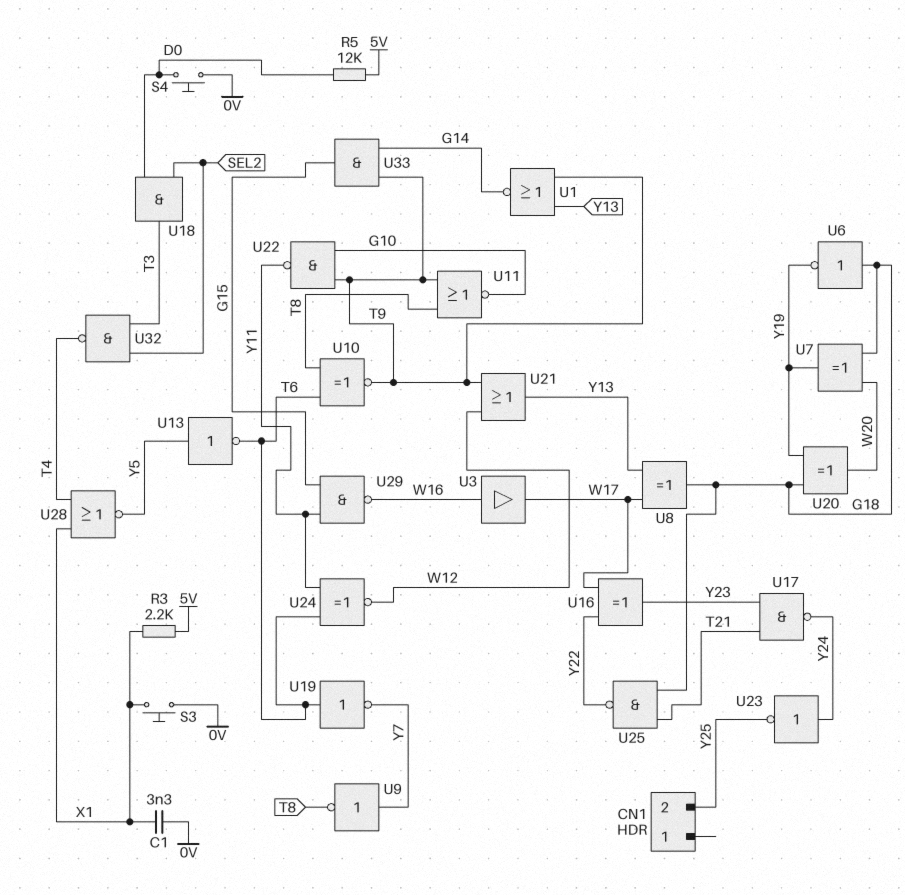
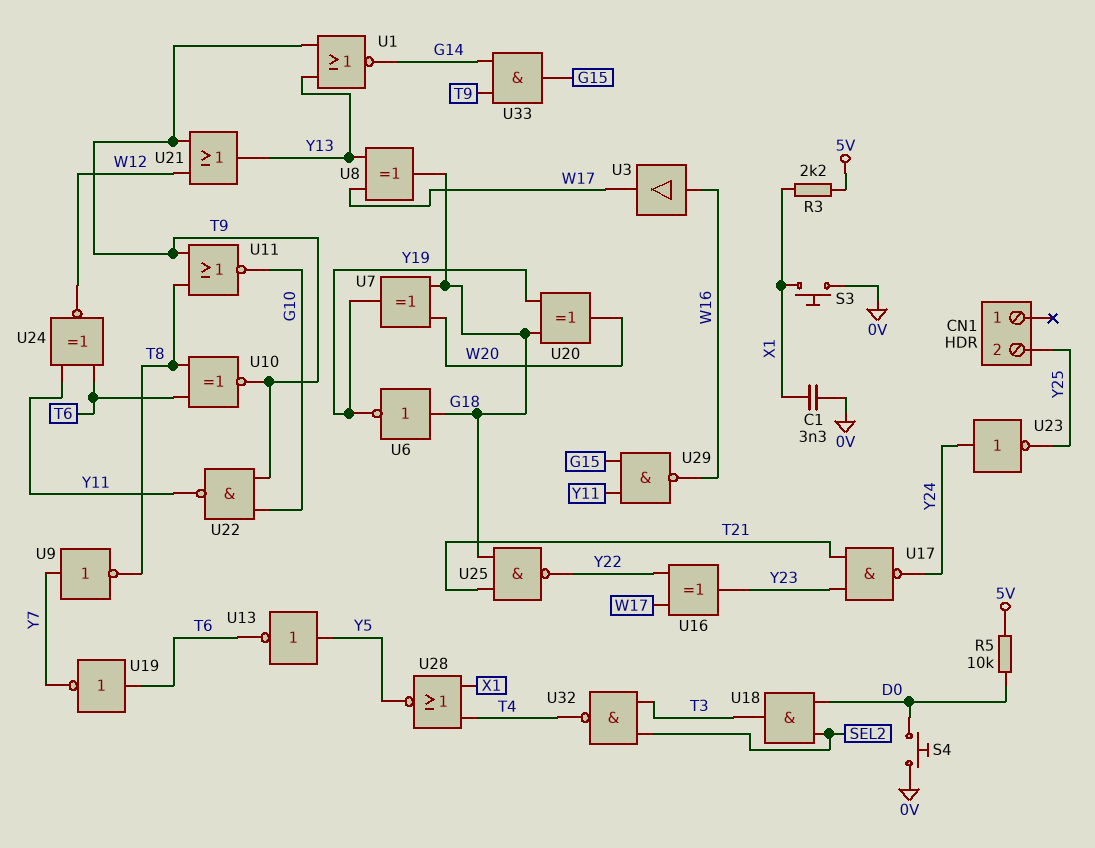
R5: 12k (5V, D0) -> 10k (5V, D0)

